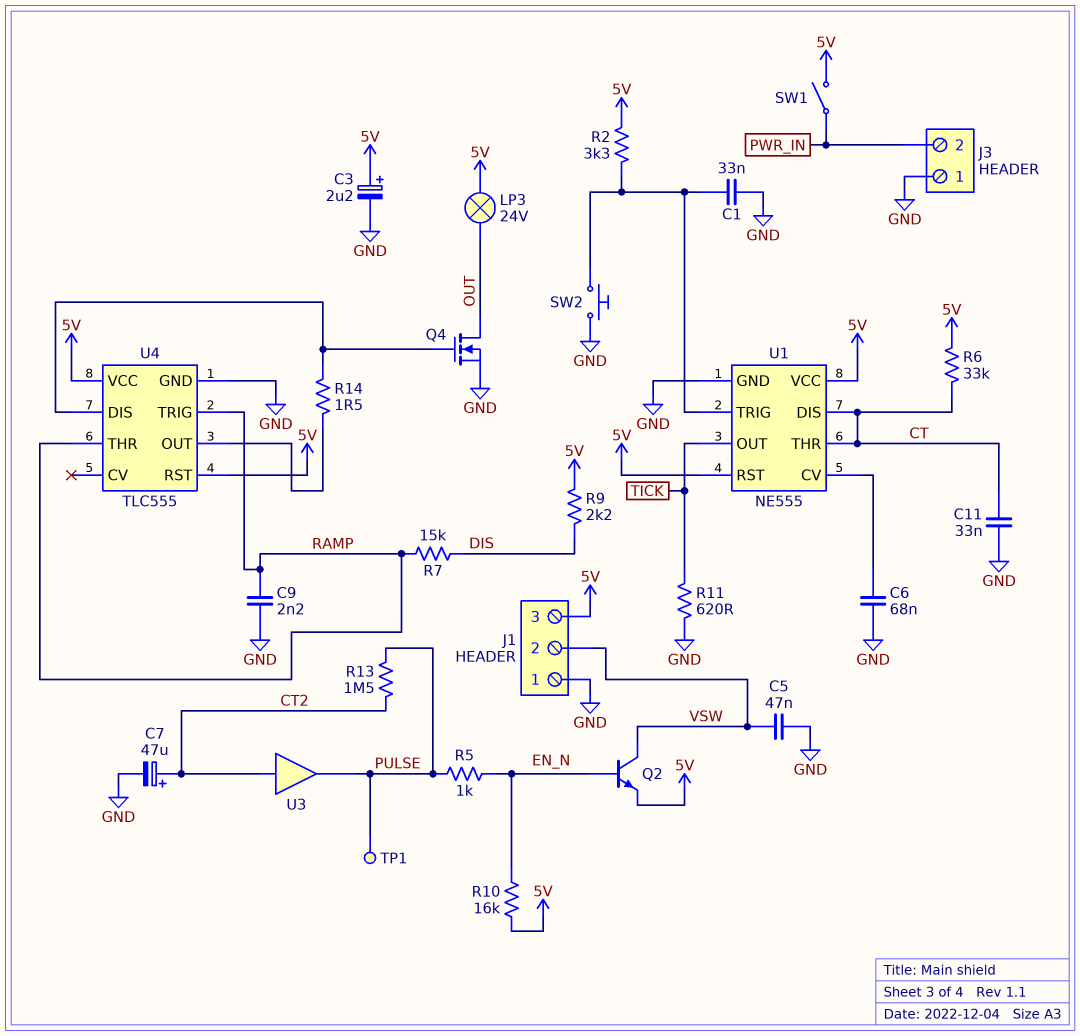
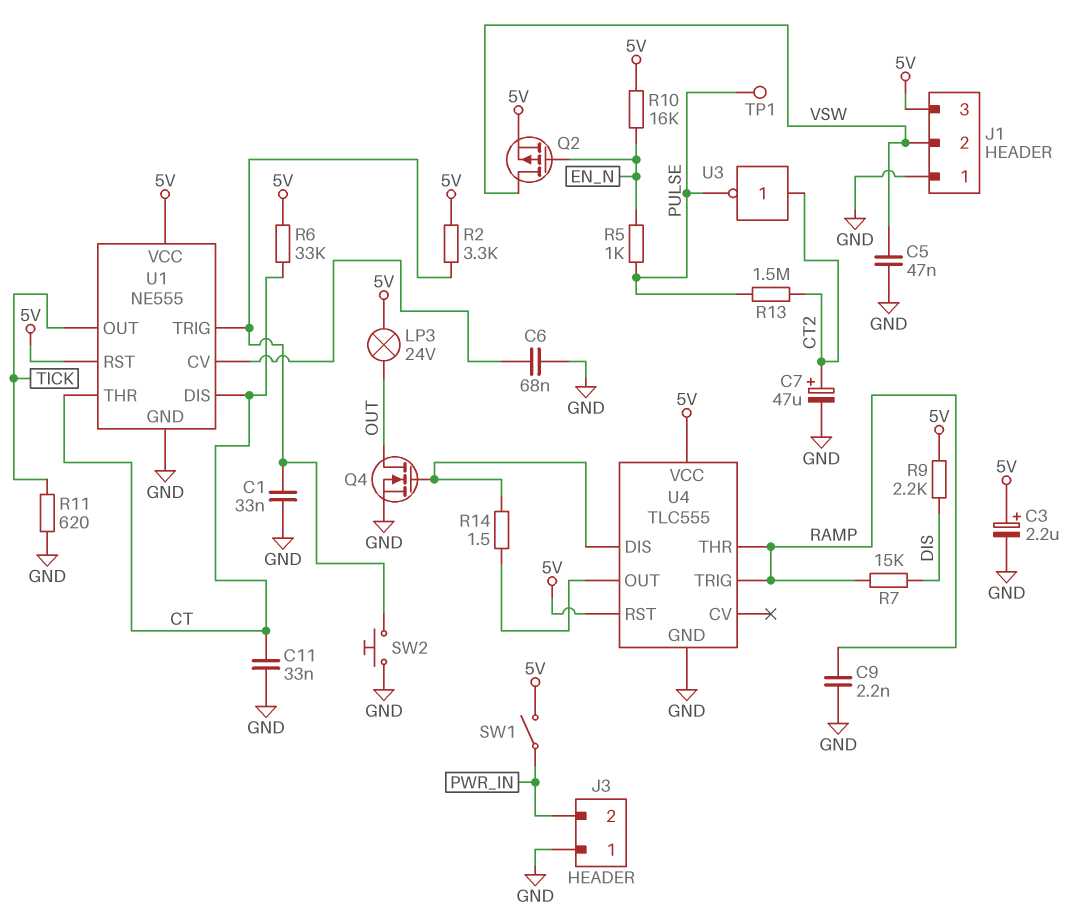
Q2: NPN (B EN_N, C VSW, E 5V) -> PMOS (G EN_N, D VSW, S 5V)
U3: buffer (in CT2, out PULSE) -> NOT (in CT2, out PULSE)

